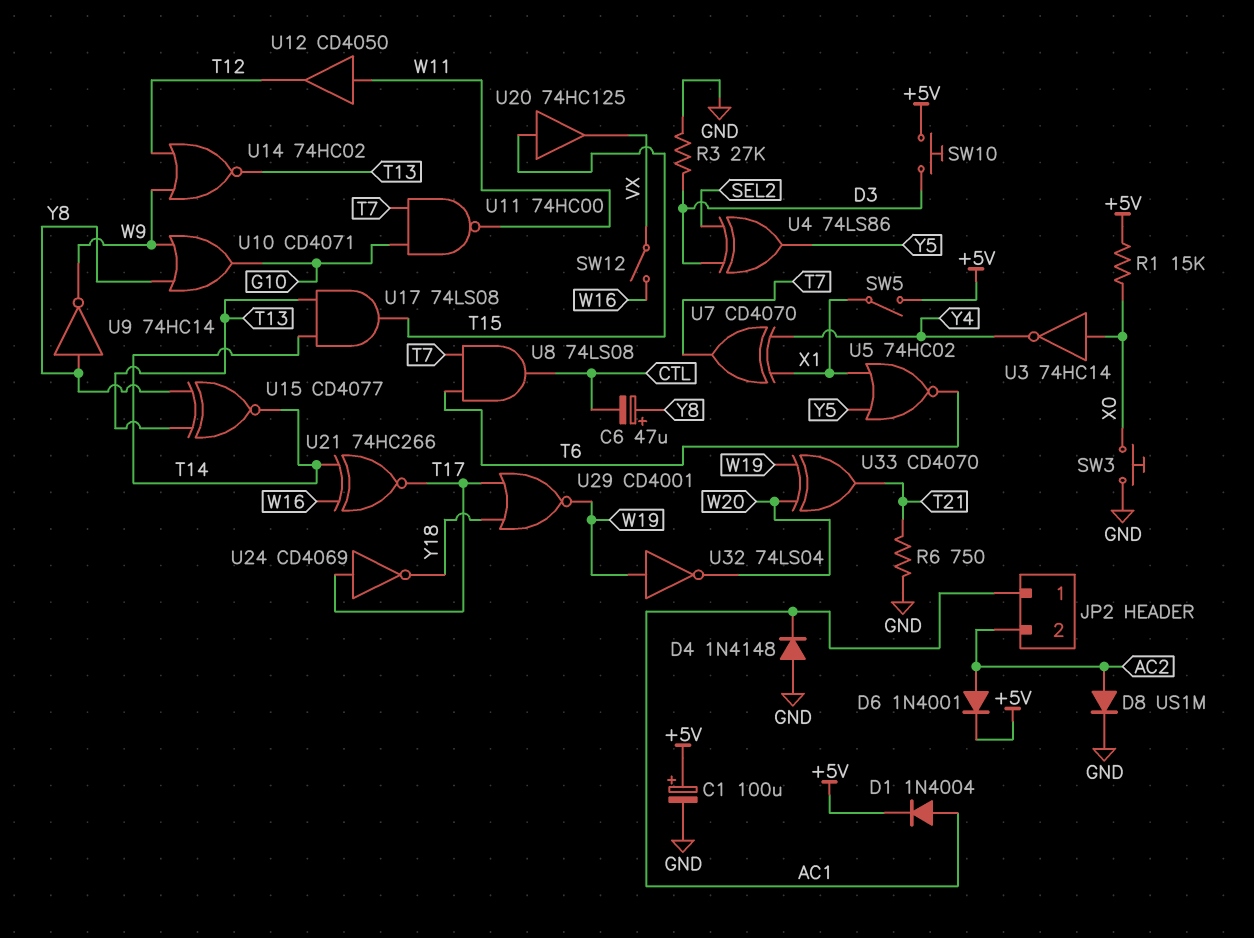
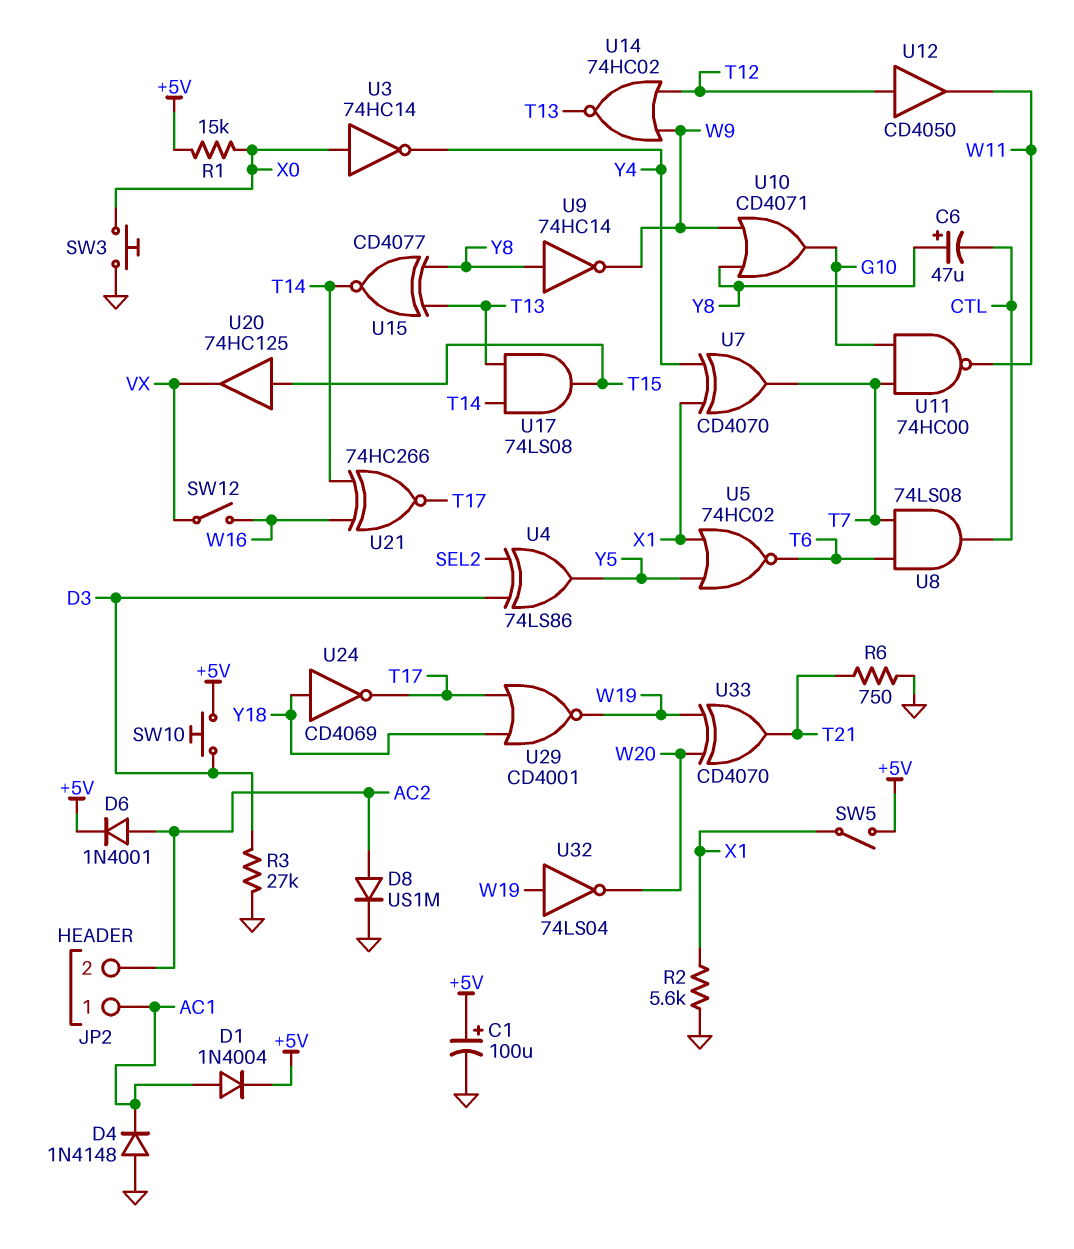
R2: none -> 5.6k (GND, X1)
U12: buffer CD4050 (in W11, out T12) -> buffer CD4050 (in T12, out W11)
U24: NOT CD4069 (in T17, out Y18) -> NOT CD4069 (in Y18, out T17)

